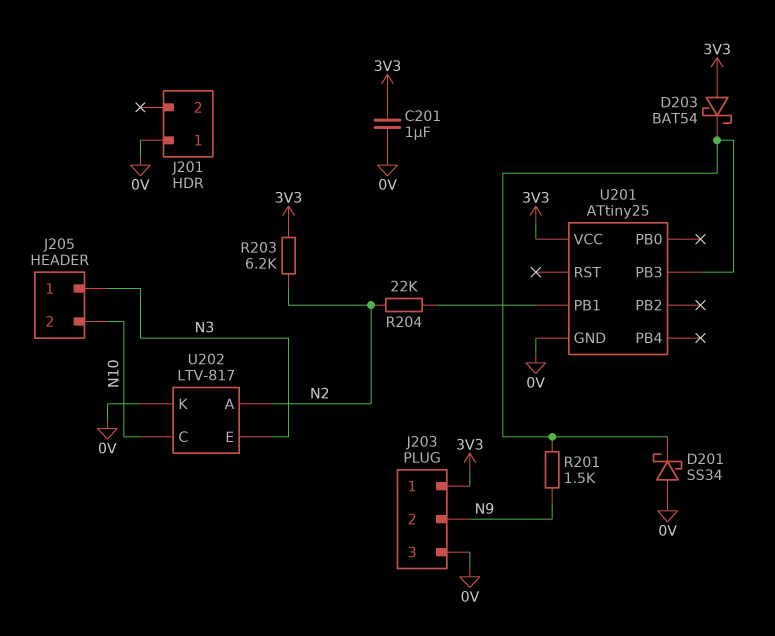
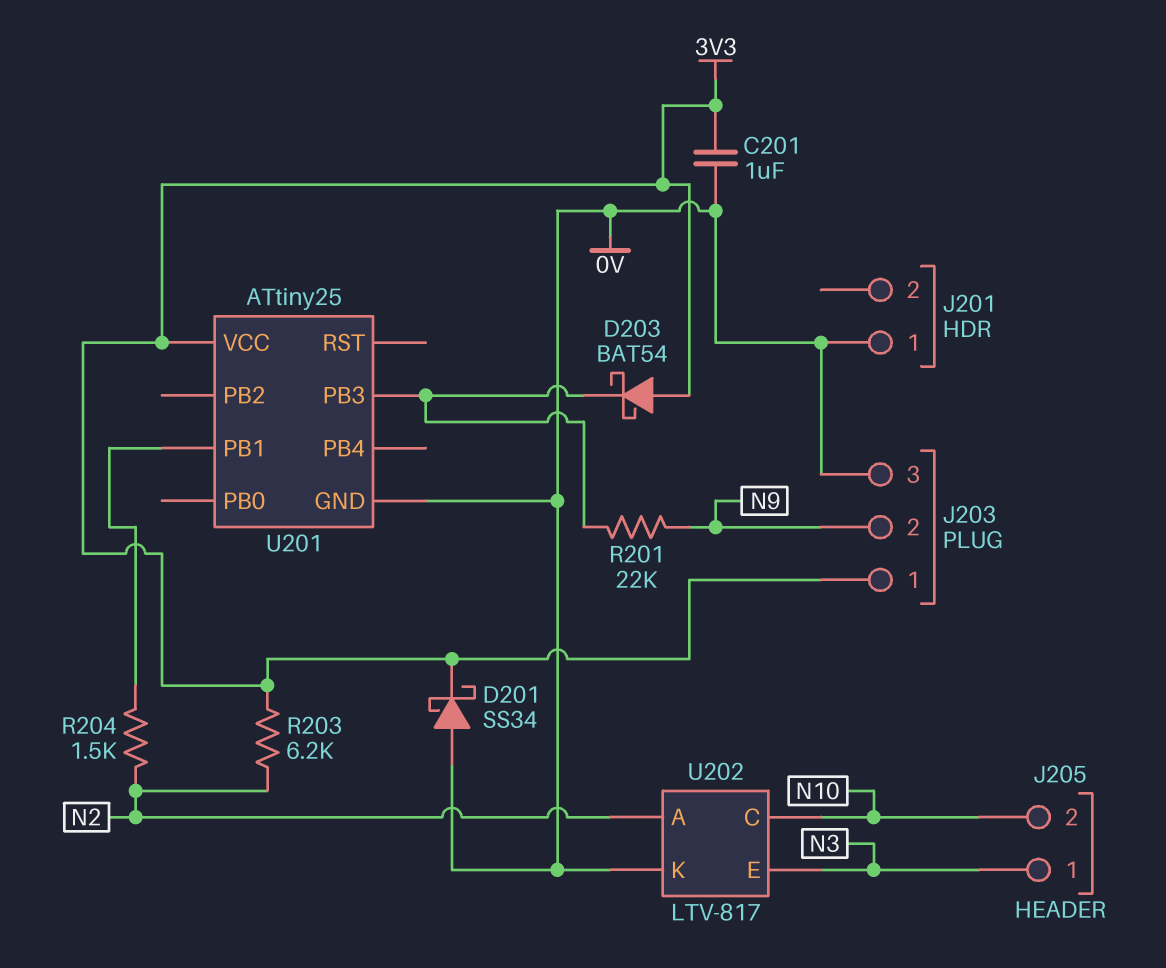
D201: schottky SS34 (A 0V, K U201/PB3) -> schottky SS34 (A 0V, K 3V3)
R201: 1.5k (N9, U201/PB3) -> 22k (N9, U201/PB3)
R204: 22k (N2, U201/PB1) -> 1.5k (N2, U201/PB1)

